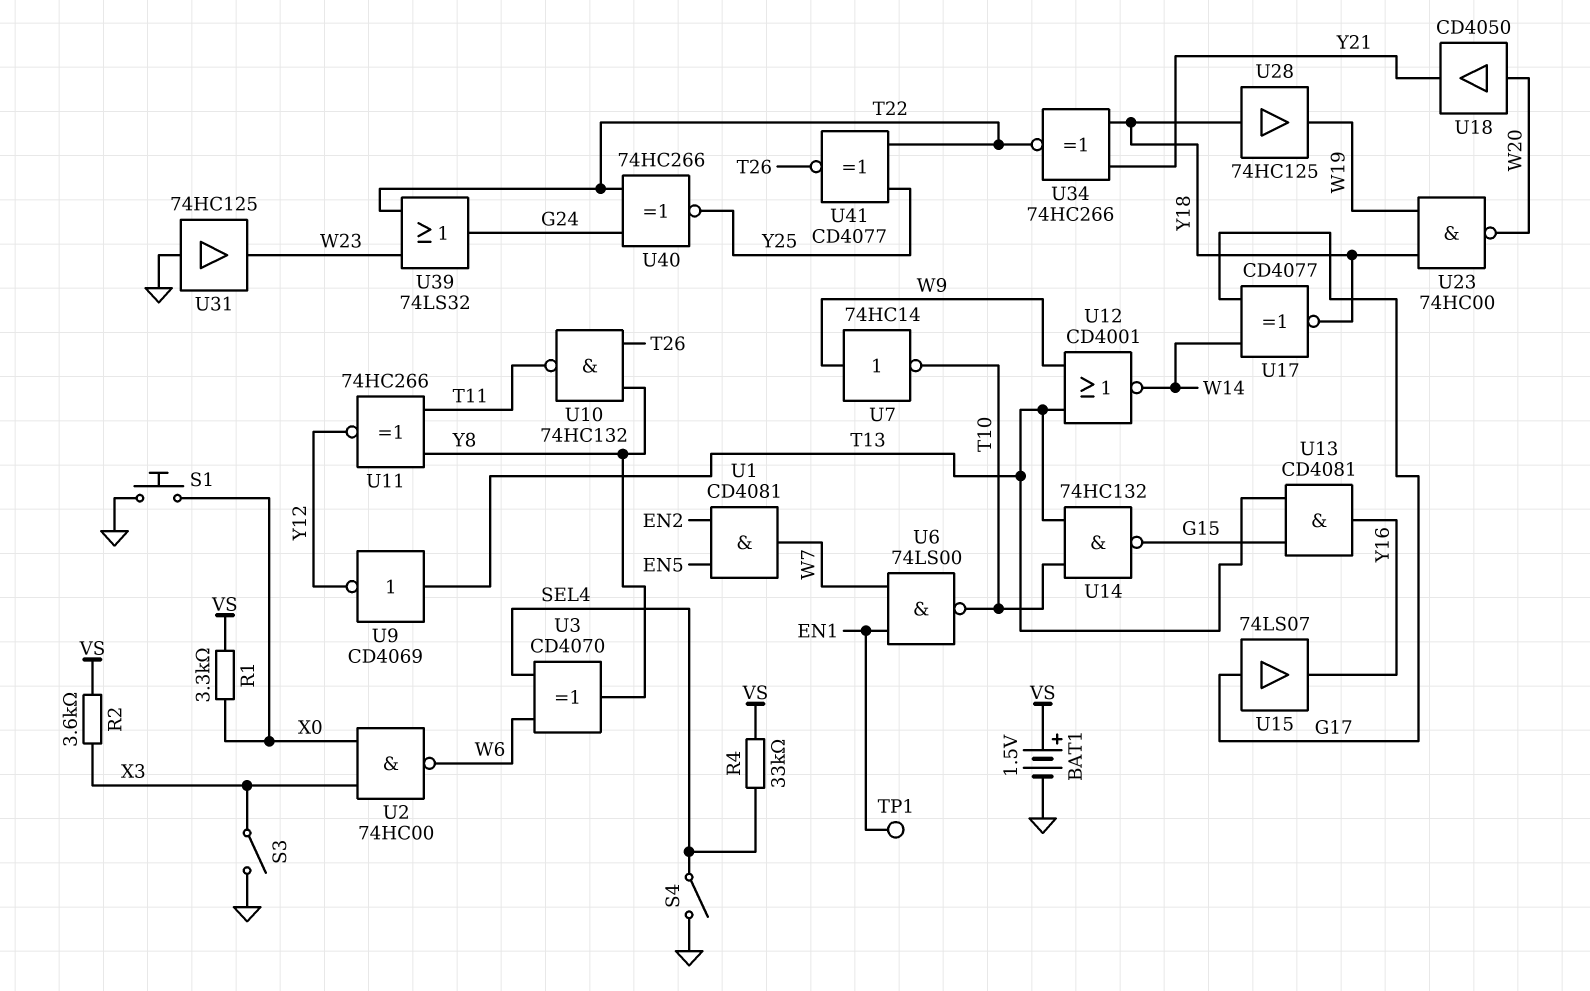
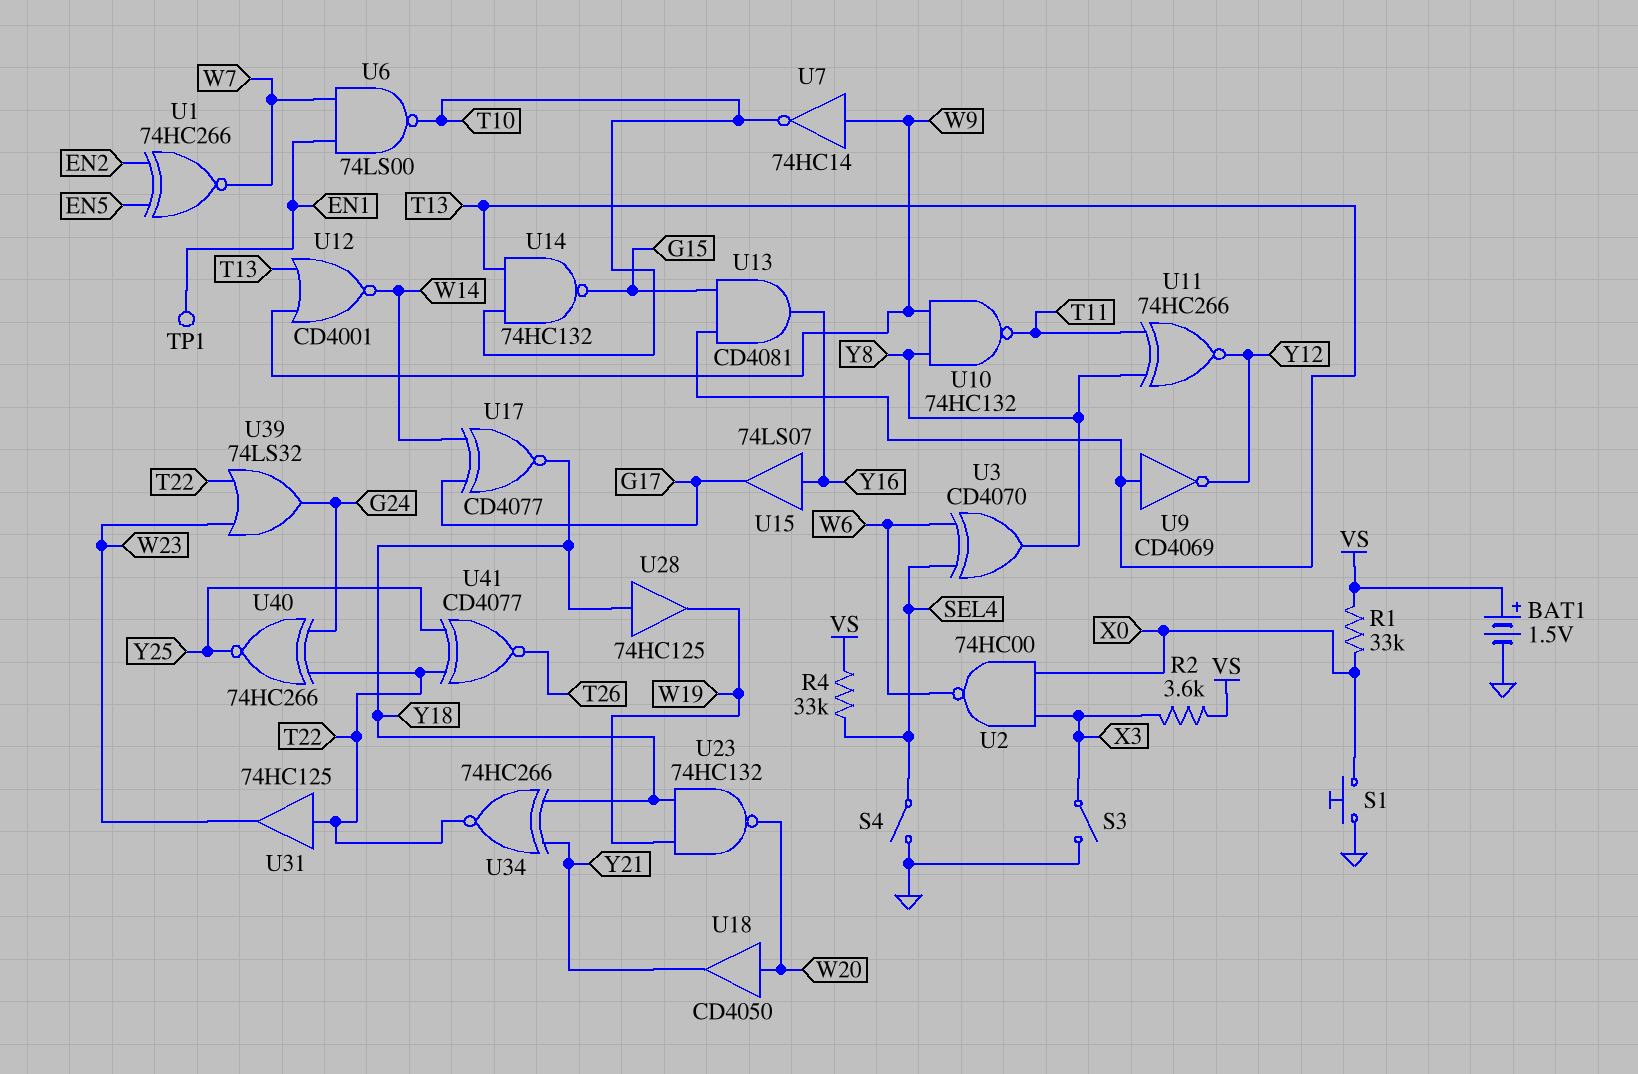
R1: 3.3k (VS, X0) -> 33k (VS, X0)
U1: AND CD4081 (in EN2, in EN5, out W7) -> XNOR 74HC266 (in EN2, in EN5, out W7)
U10: NAND 74HC132 (in T26, in Y8, out T11) -> NAND 74HC132 (in W9, in Y8, out T11)
U15: buffer 74LS07 (in G17, out Y16) -> buffer 74LS07 (in Y16, out G17)
U23: NAND 74HC00 (in W19, in Y18, out W20) -> NAND 74HC132 (in W19, in Y18, out W20)
U31: buffer 74HC125 (in GND, out W23) -> buffer 74HC125 (in T22, out W23)

